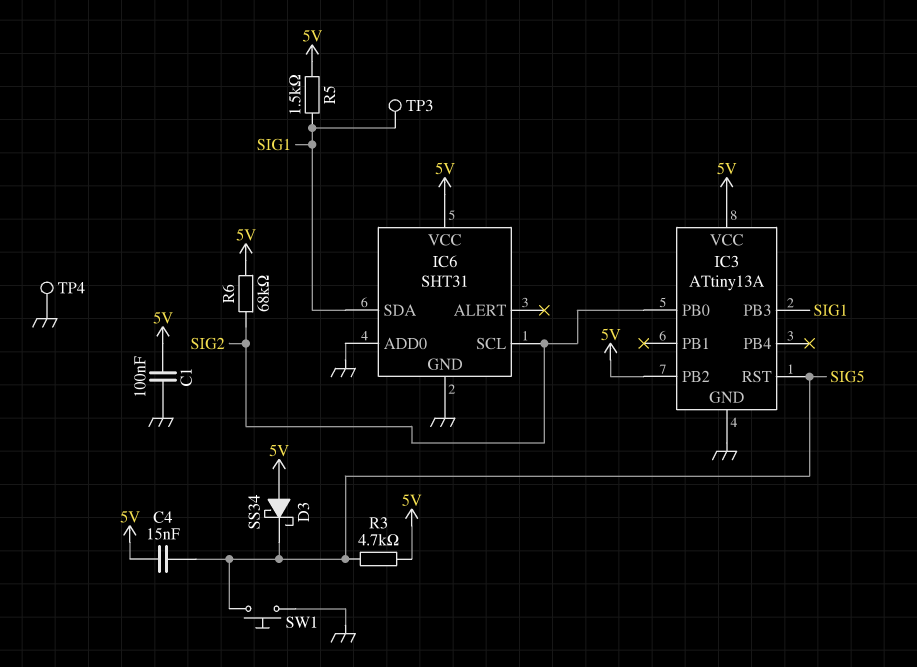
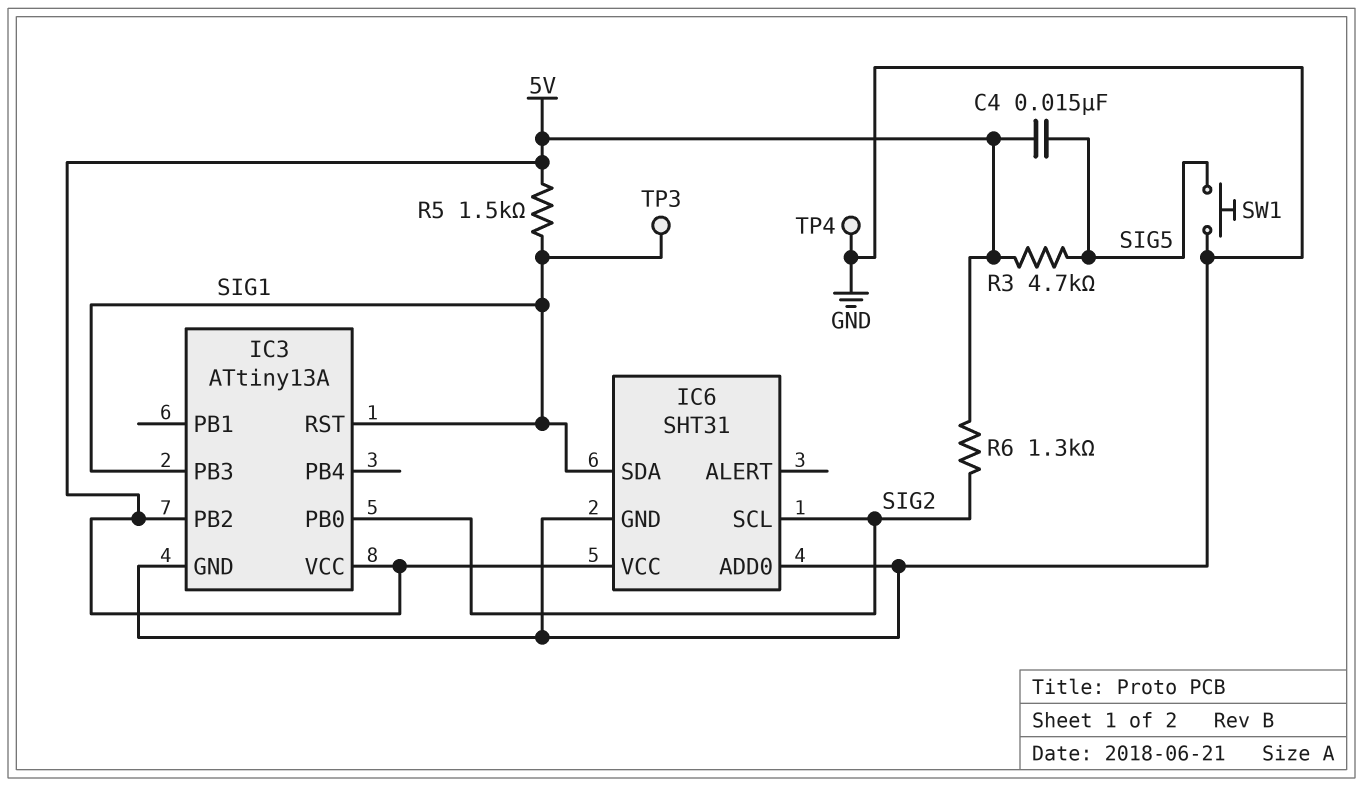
C1: 100nF (5V, GND) -> none
D3: schottky SS34 (A 5V, K SIG5) -> none
IC3 pin RST: SIG5 -> SIG1
R6: 68k (5V, SIG2) -> 1.3k (5V, SIG2)

